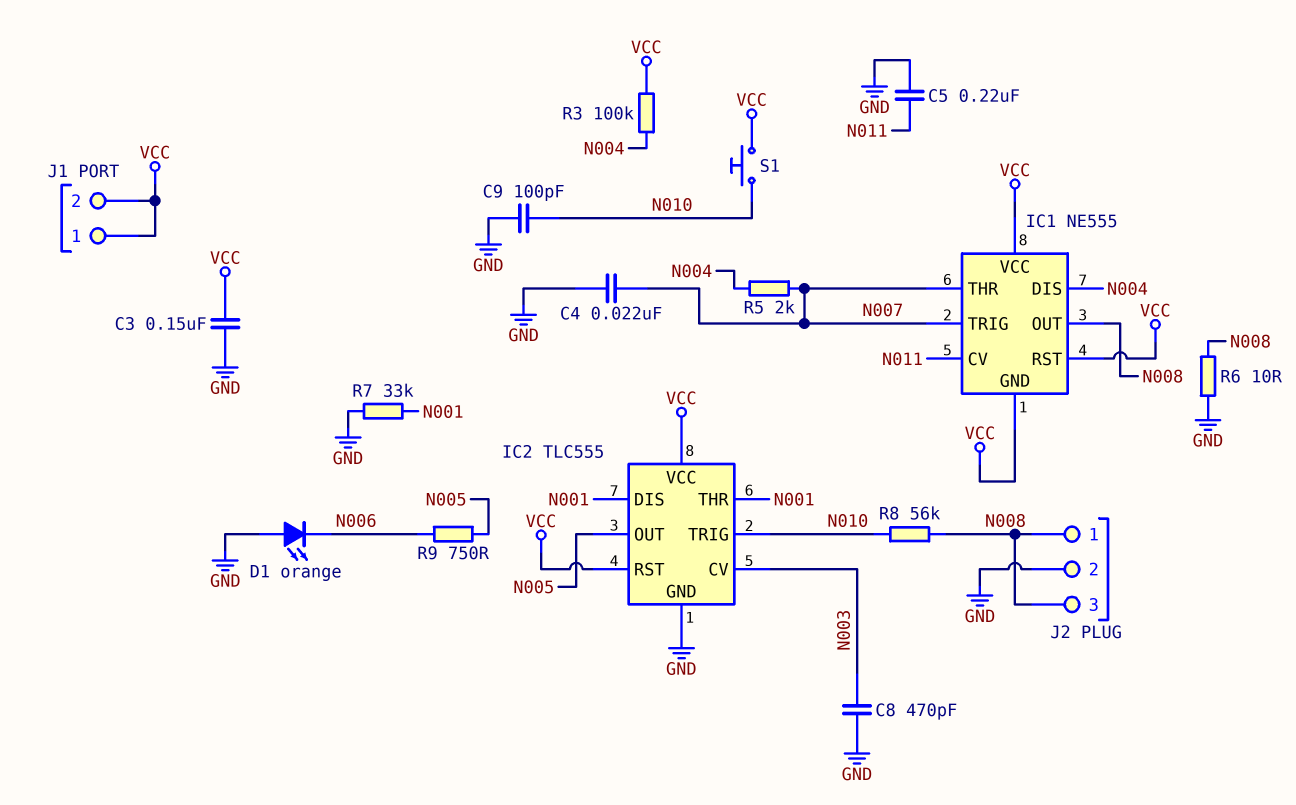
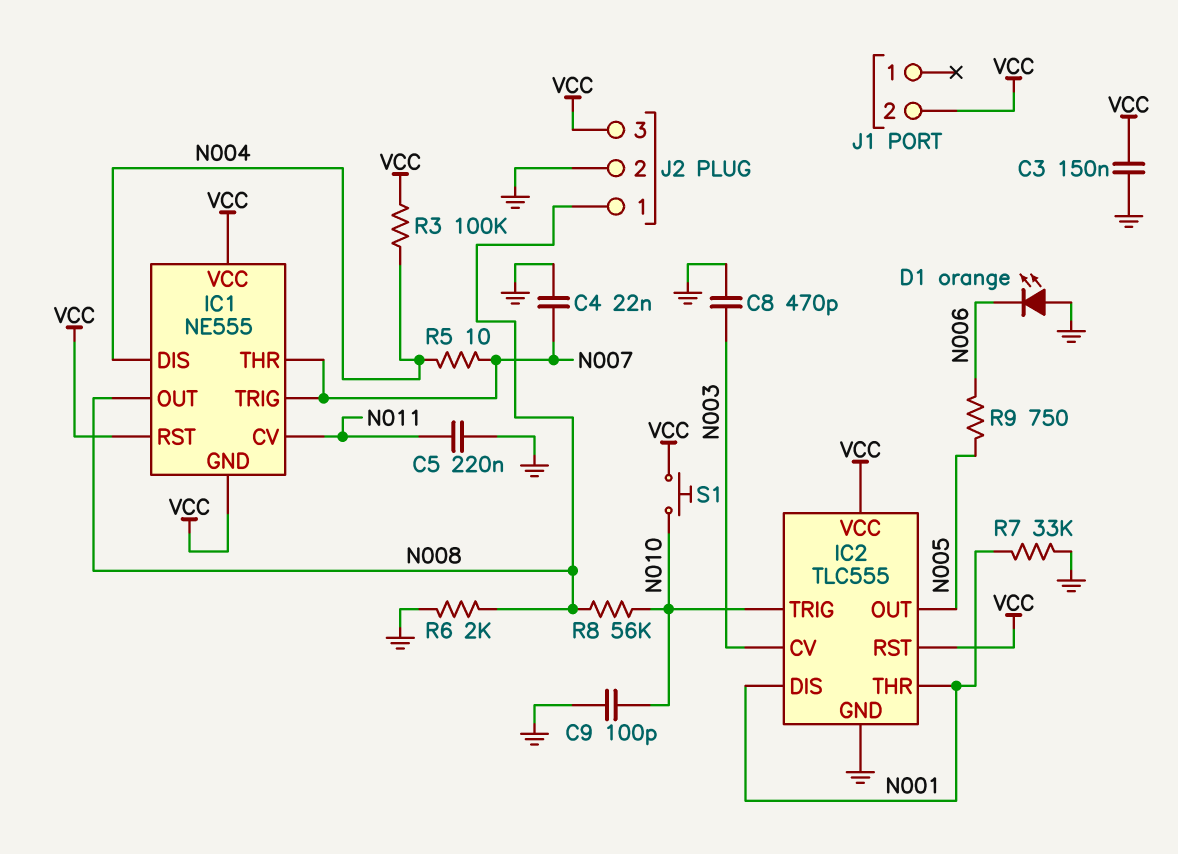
J1 pin 1: VCC -> none
J2 pin 3: N008 -> VCC
R5: 2k (N004, N007) -> 10 (N004, N007)
R6: 10 (GND, N008) -> 2k (GND, N008)

